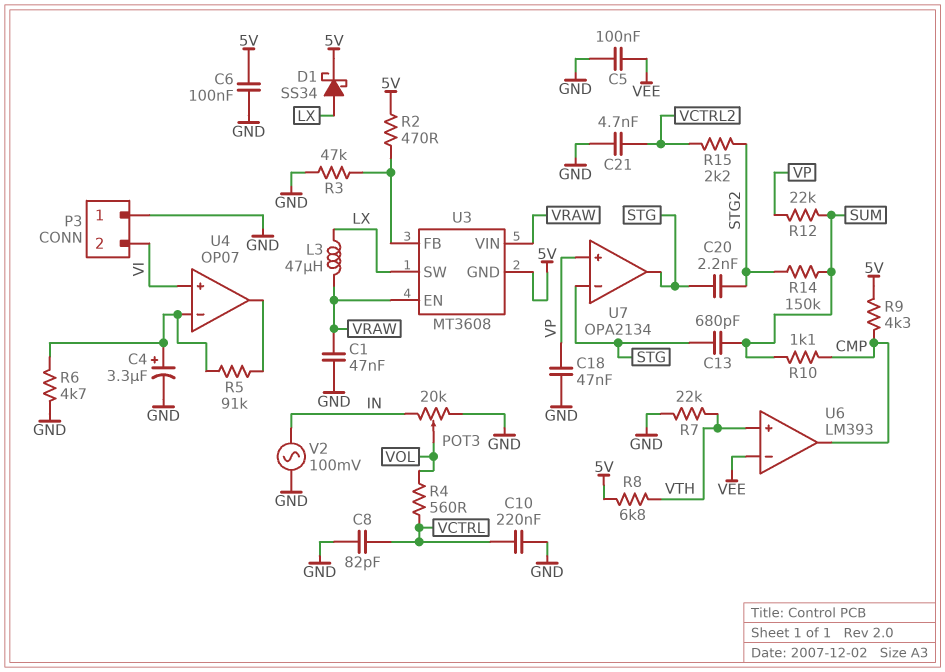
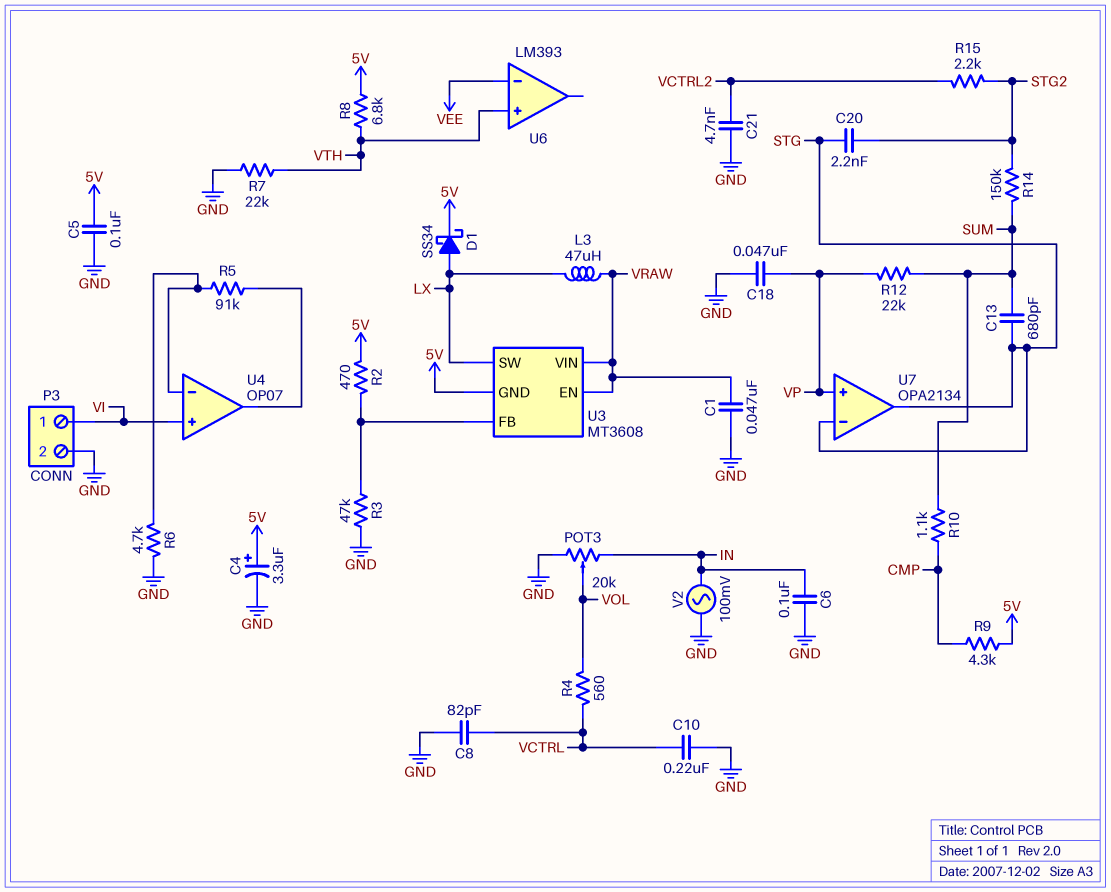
C4: 3.3uF (plus U4/in-, minus GND) -> 3.3uF (plus 5V, minus GND)
C5: 100nF (GND, VEE) -> 100nF (5V, GND)
C6: 100nF (5V, GND) -> 100nF (GND, IN)
P3 pin 1: GND -> VI
P3 pin 2: VI -> GND
U6 pin out: CMP -> none

